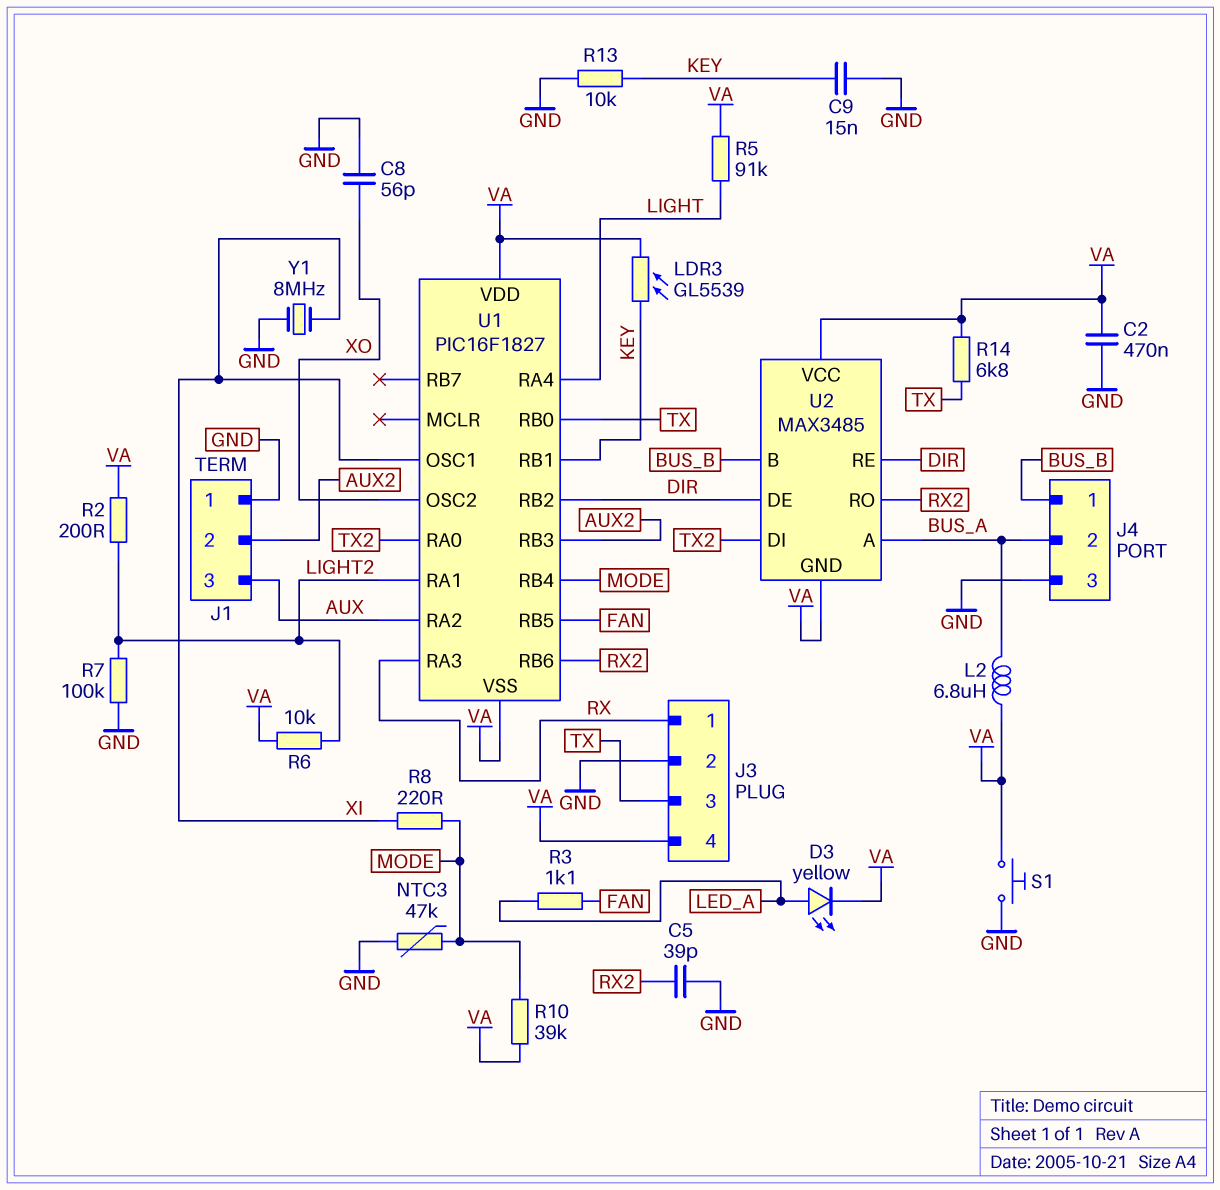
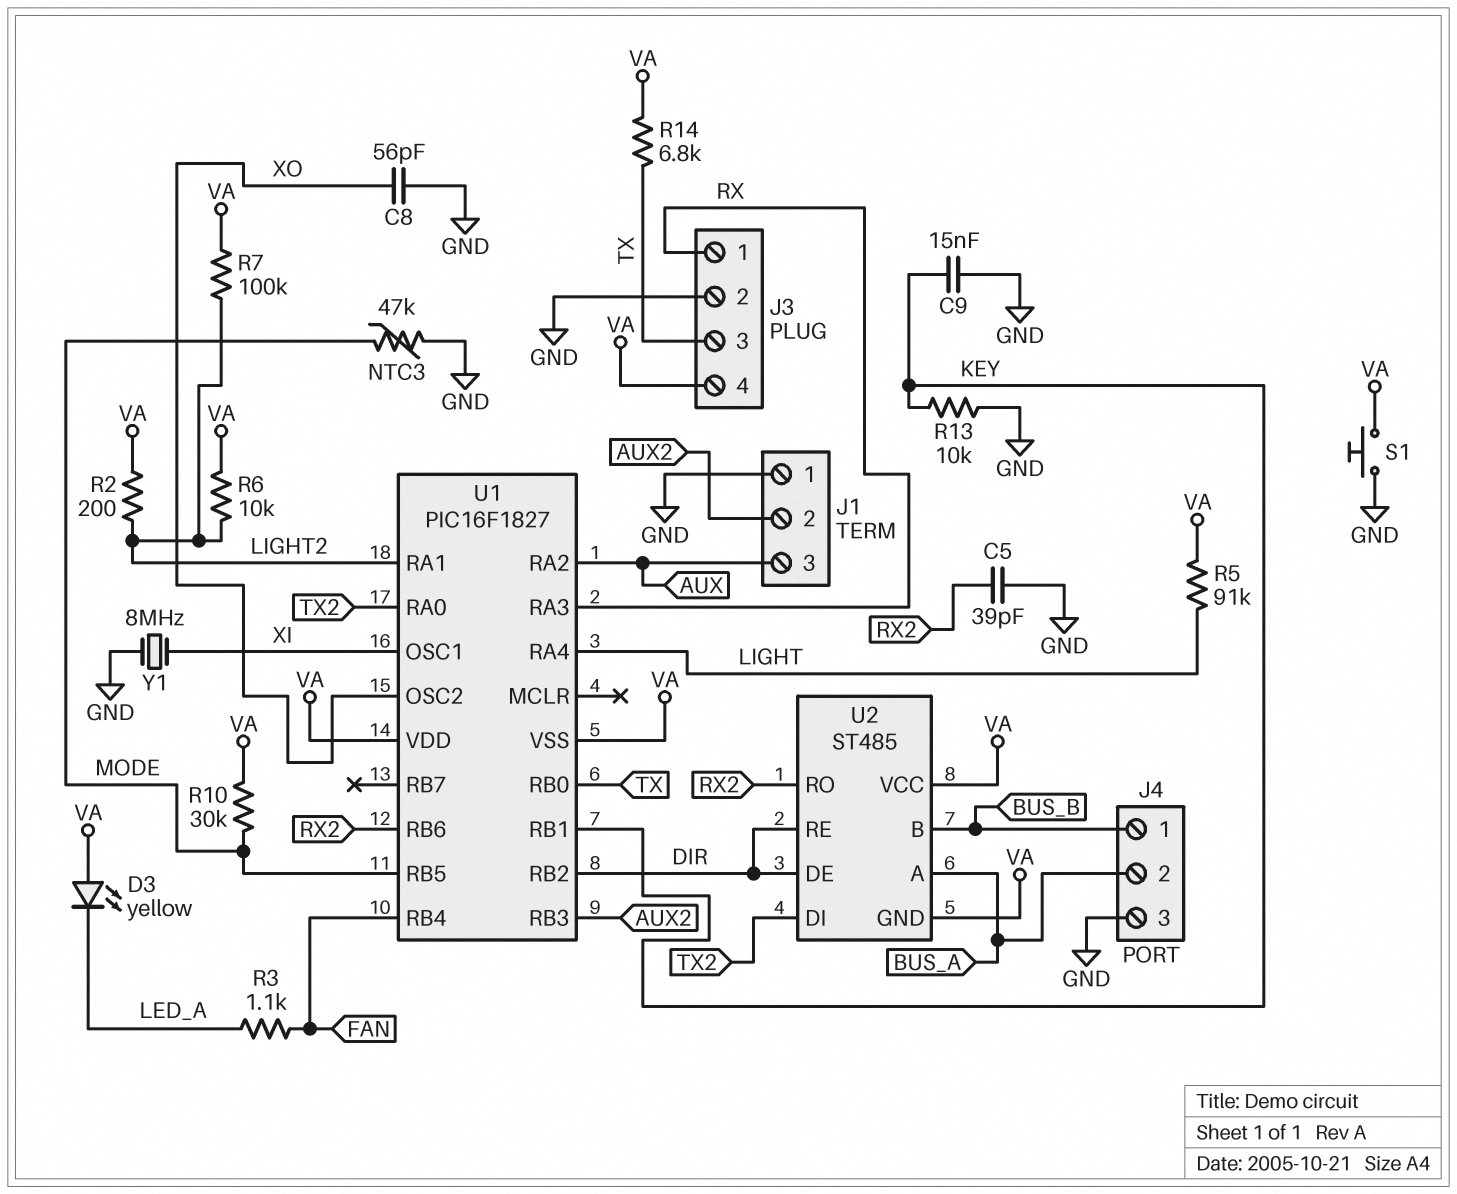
C2: 470nF (GND, VA) -> none
D3: LED yellow (A LED_A, K VA) -> LED yellow (A VA, K LED_A)
L2: 6.8uH (BUS_A, VA) -> none
LDR3: GL5539 (KEY, VA) -> none
R7: 100k (GND, LIGHT2) -> 100k (LIGHT2, VA)
R8: 220 (MODE, XI) -> none
R10: 39k (MODE, VA) -> 30k (MODE, VA)
U1 pin RB4: MODE -> FAN
U1 pin RB5: FAN -> MODE
U2: MAX3485 -> ST485

